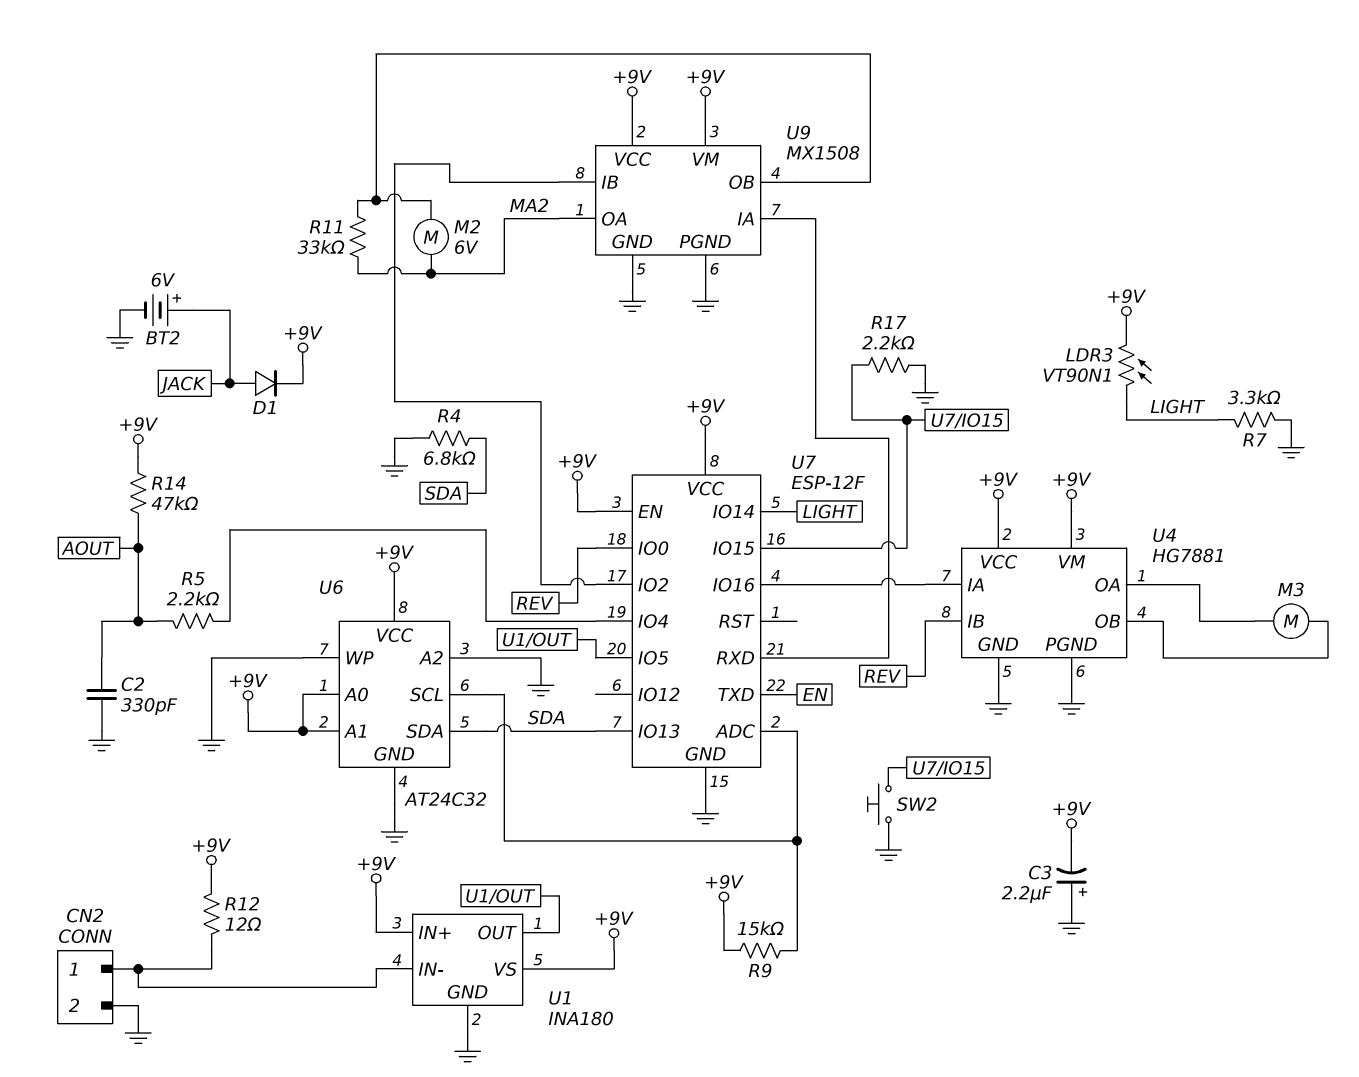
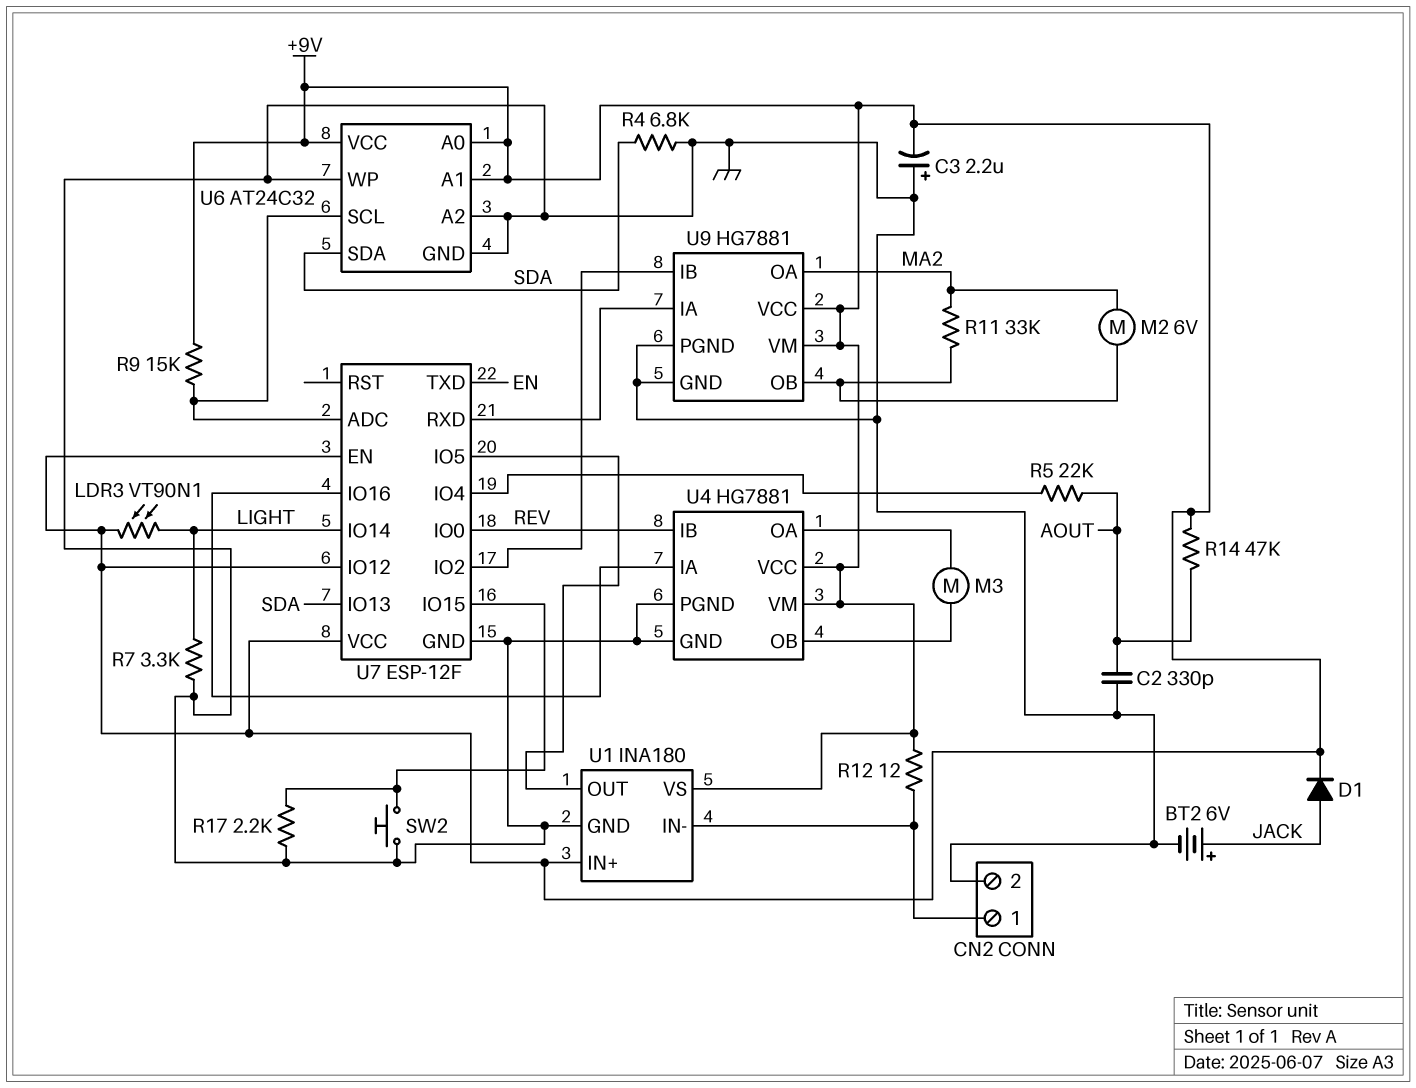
R5: 2.2k (AOUT, U7/IO4) -> 22k (AOUT, U7/IO4)
U7 pin IO12: none -> +9V
U9: MX1508 -> HG7881

